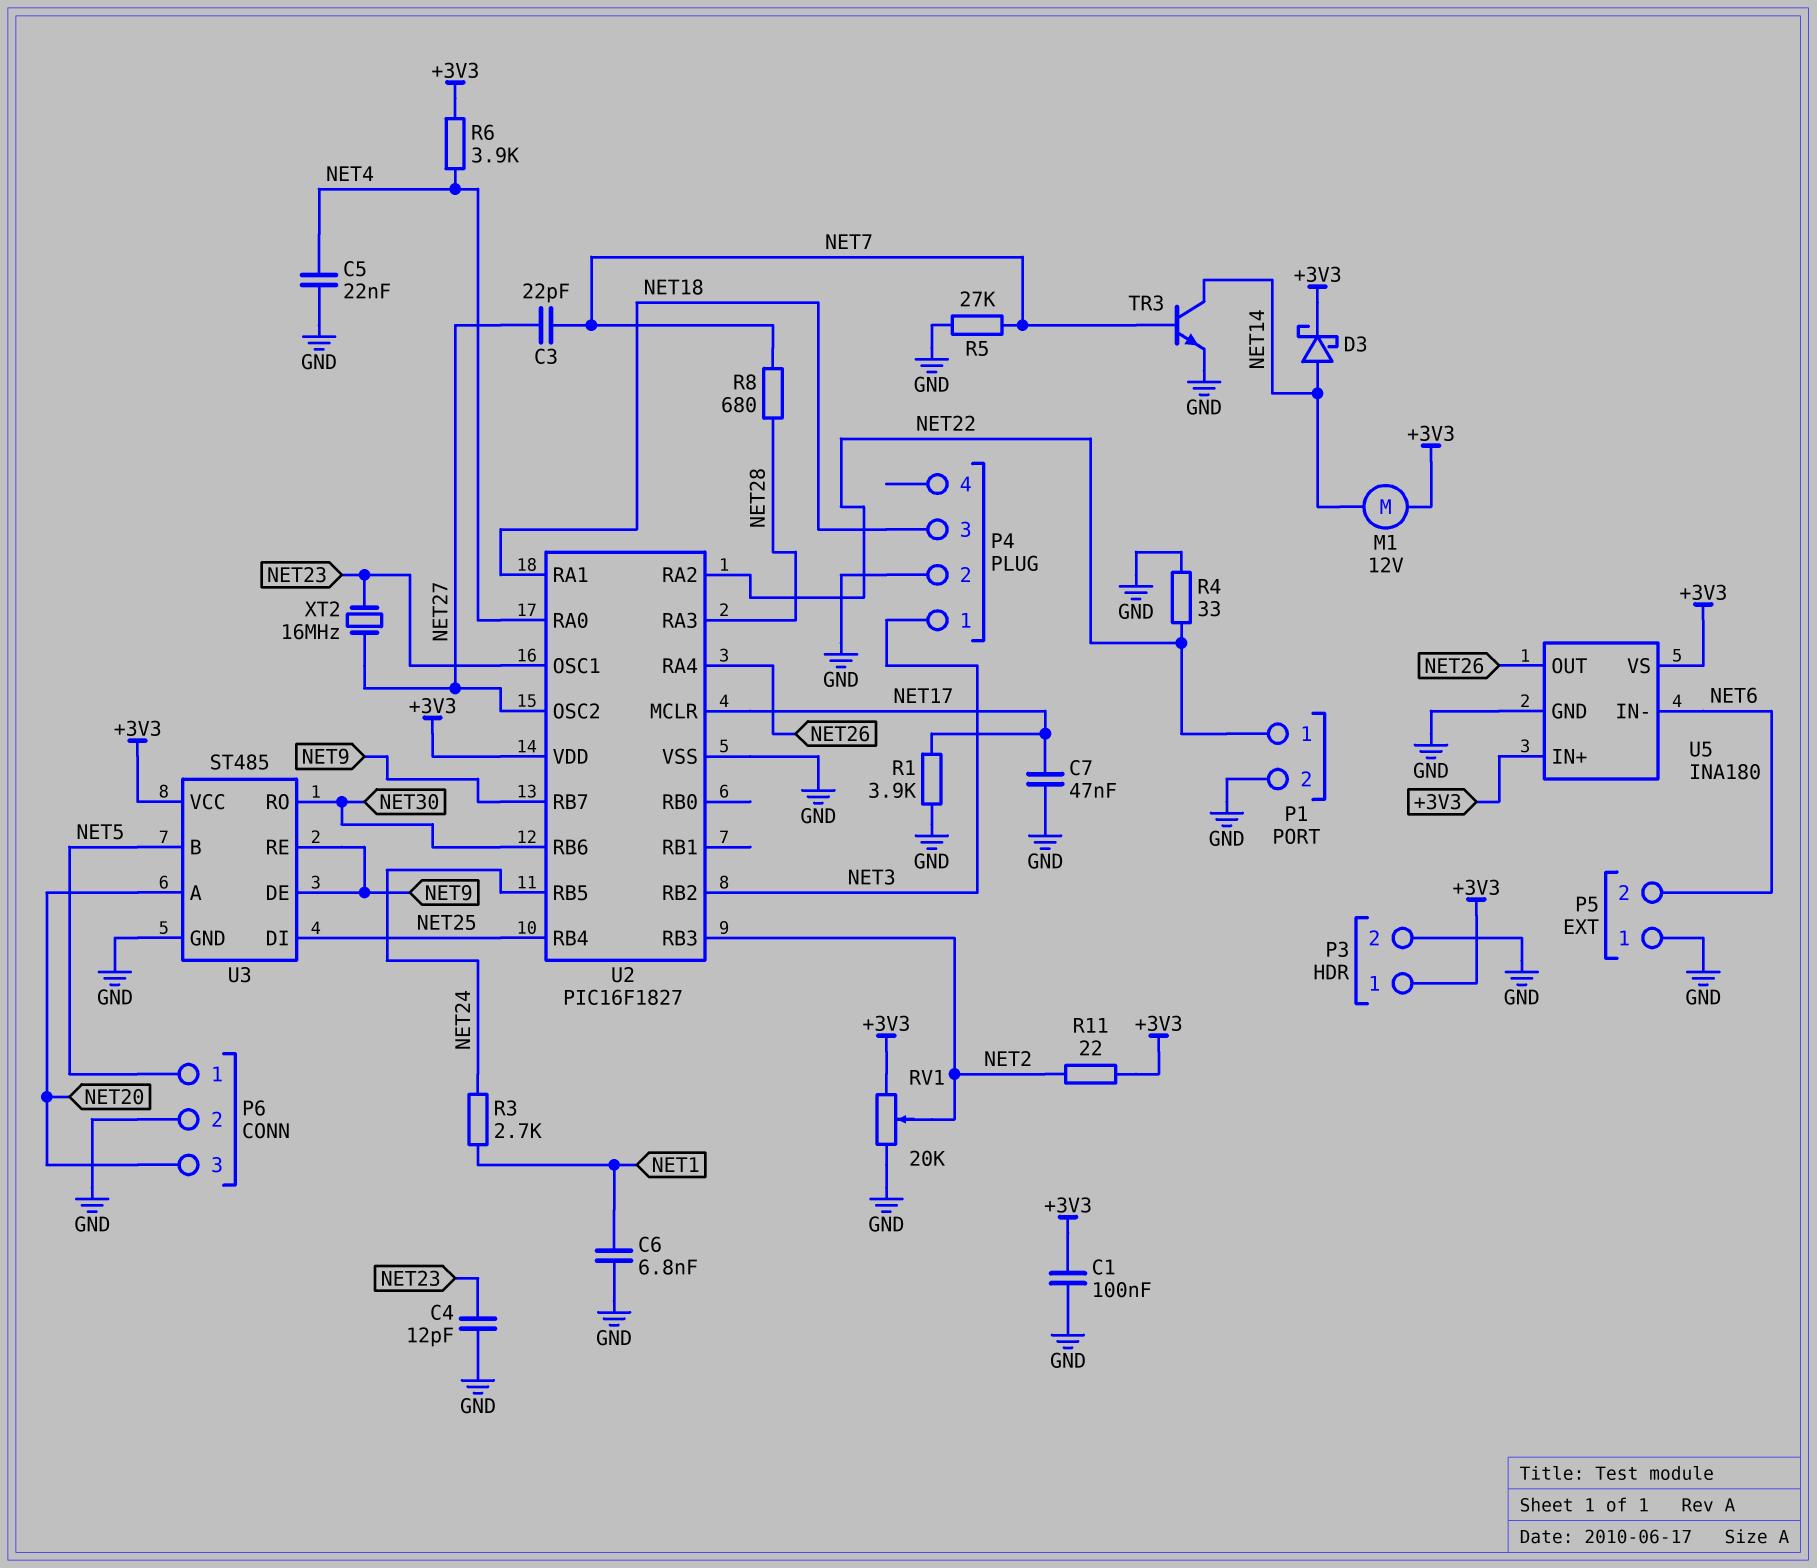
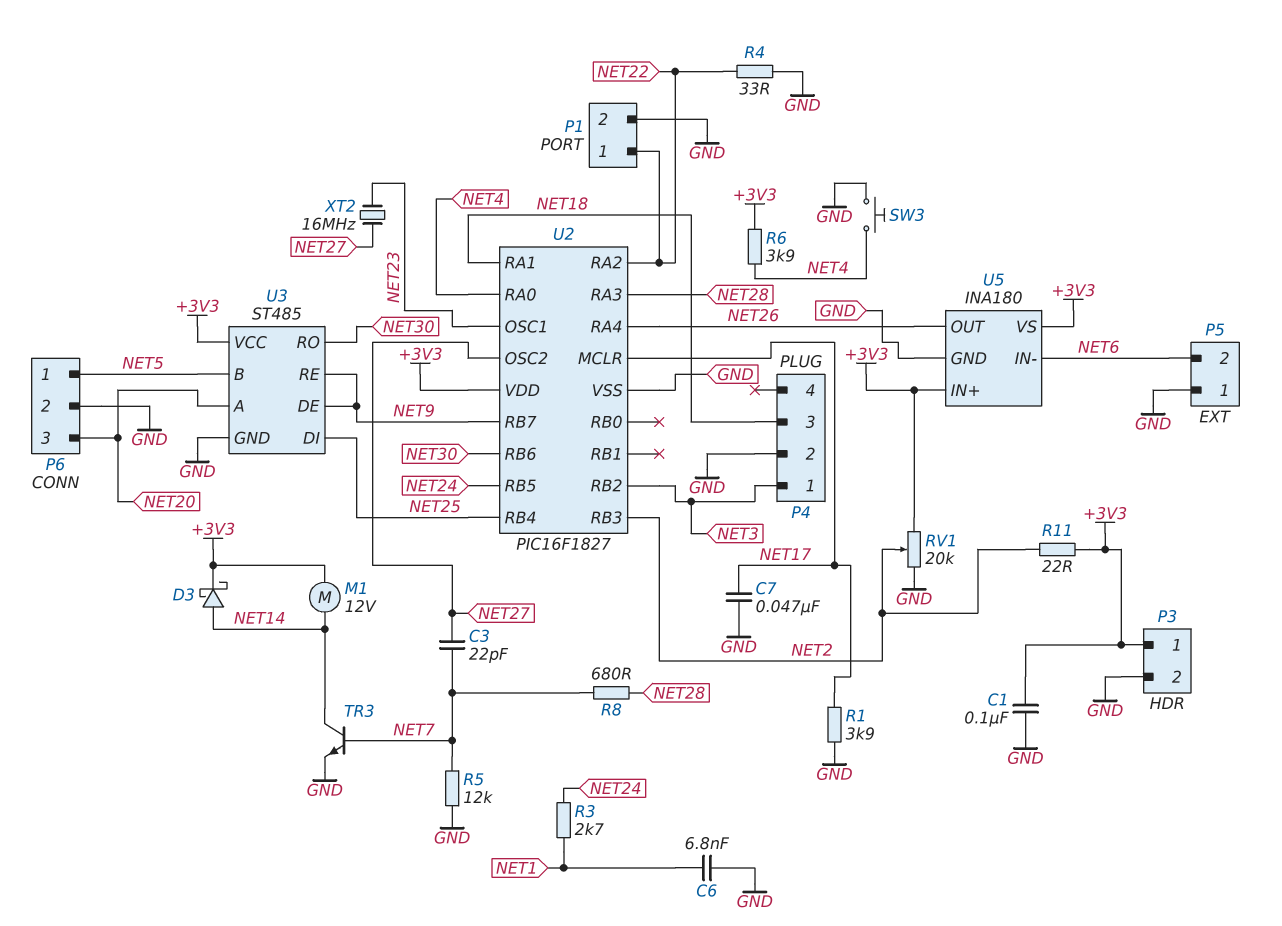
C4: 12pF (GND, NET23) -> none
C5: 22nF (GND, NET4) -> none
R5: 27k (GND, NET7) -> 12k (GND, NET7)
SW3: none -> button (GND, NET4)

